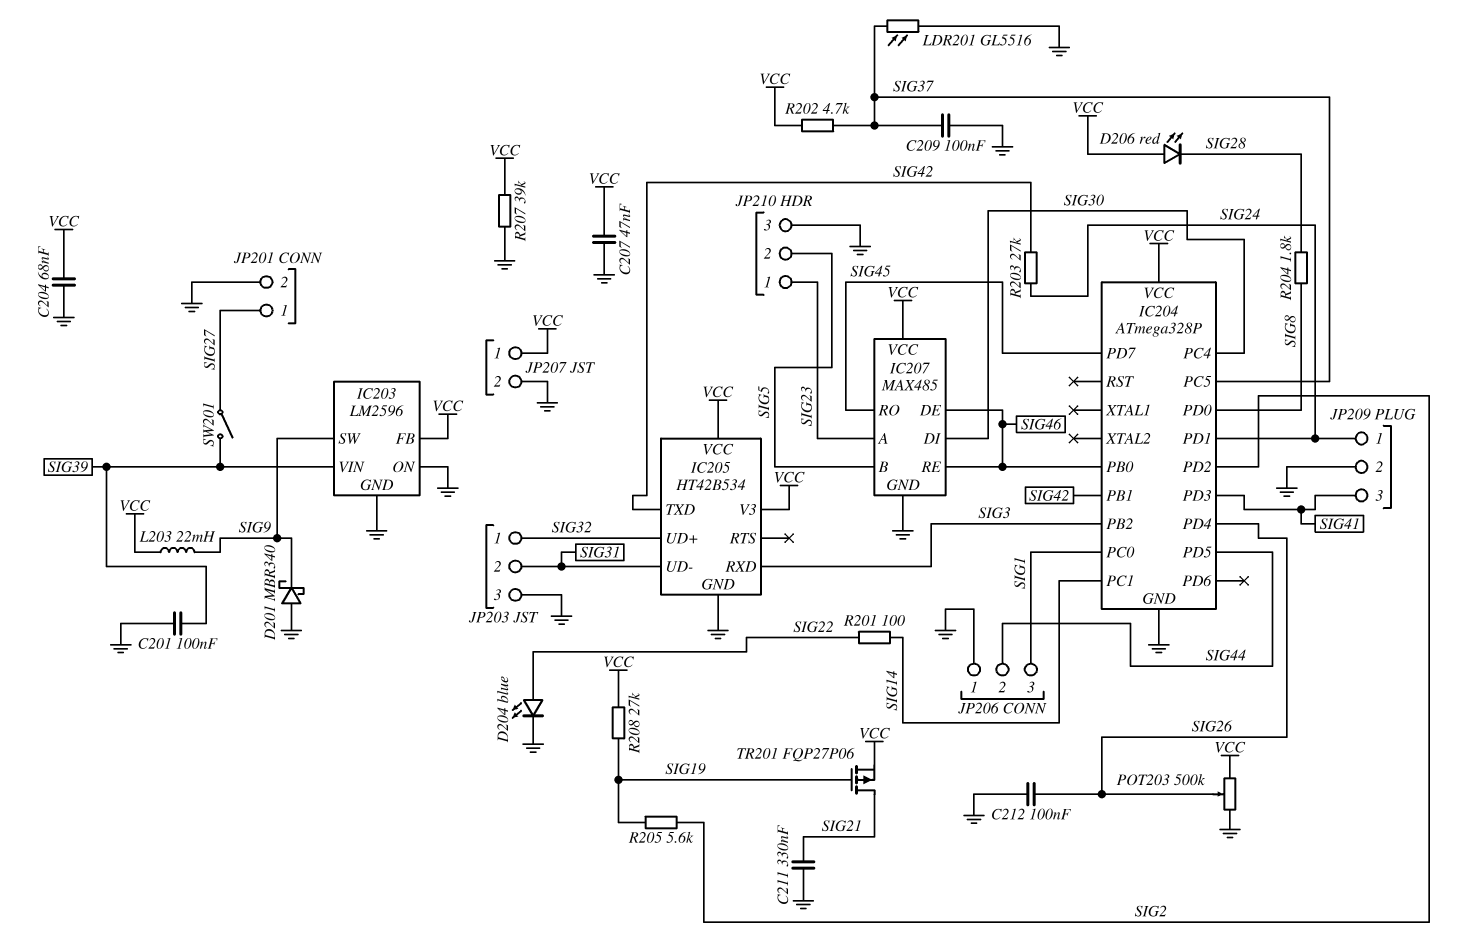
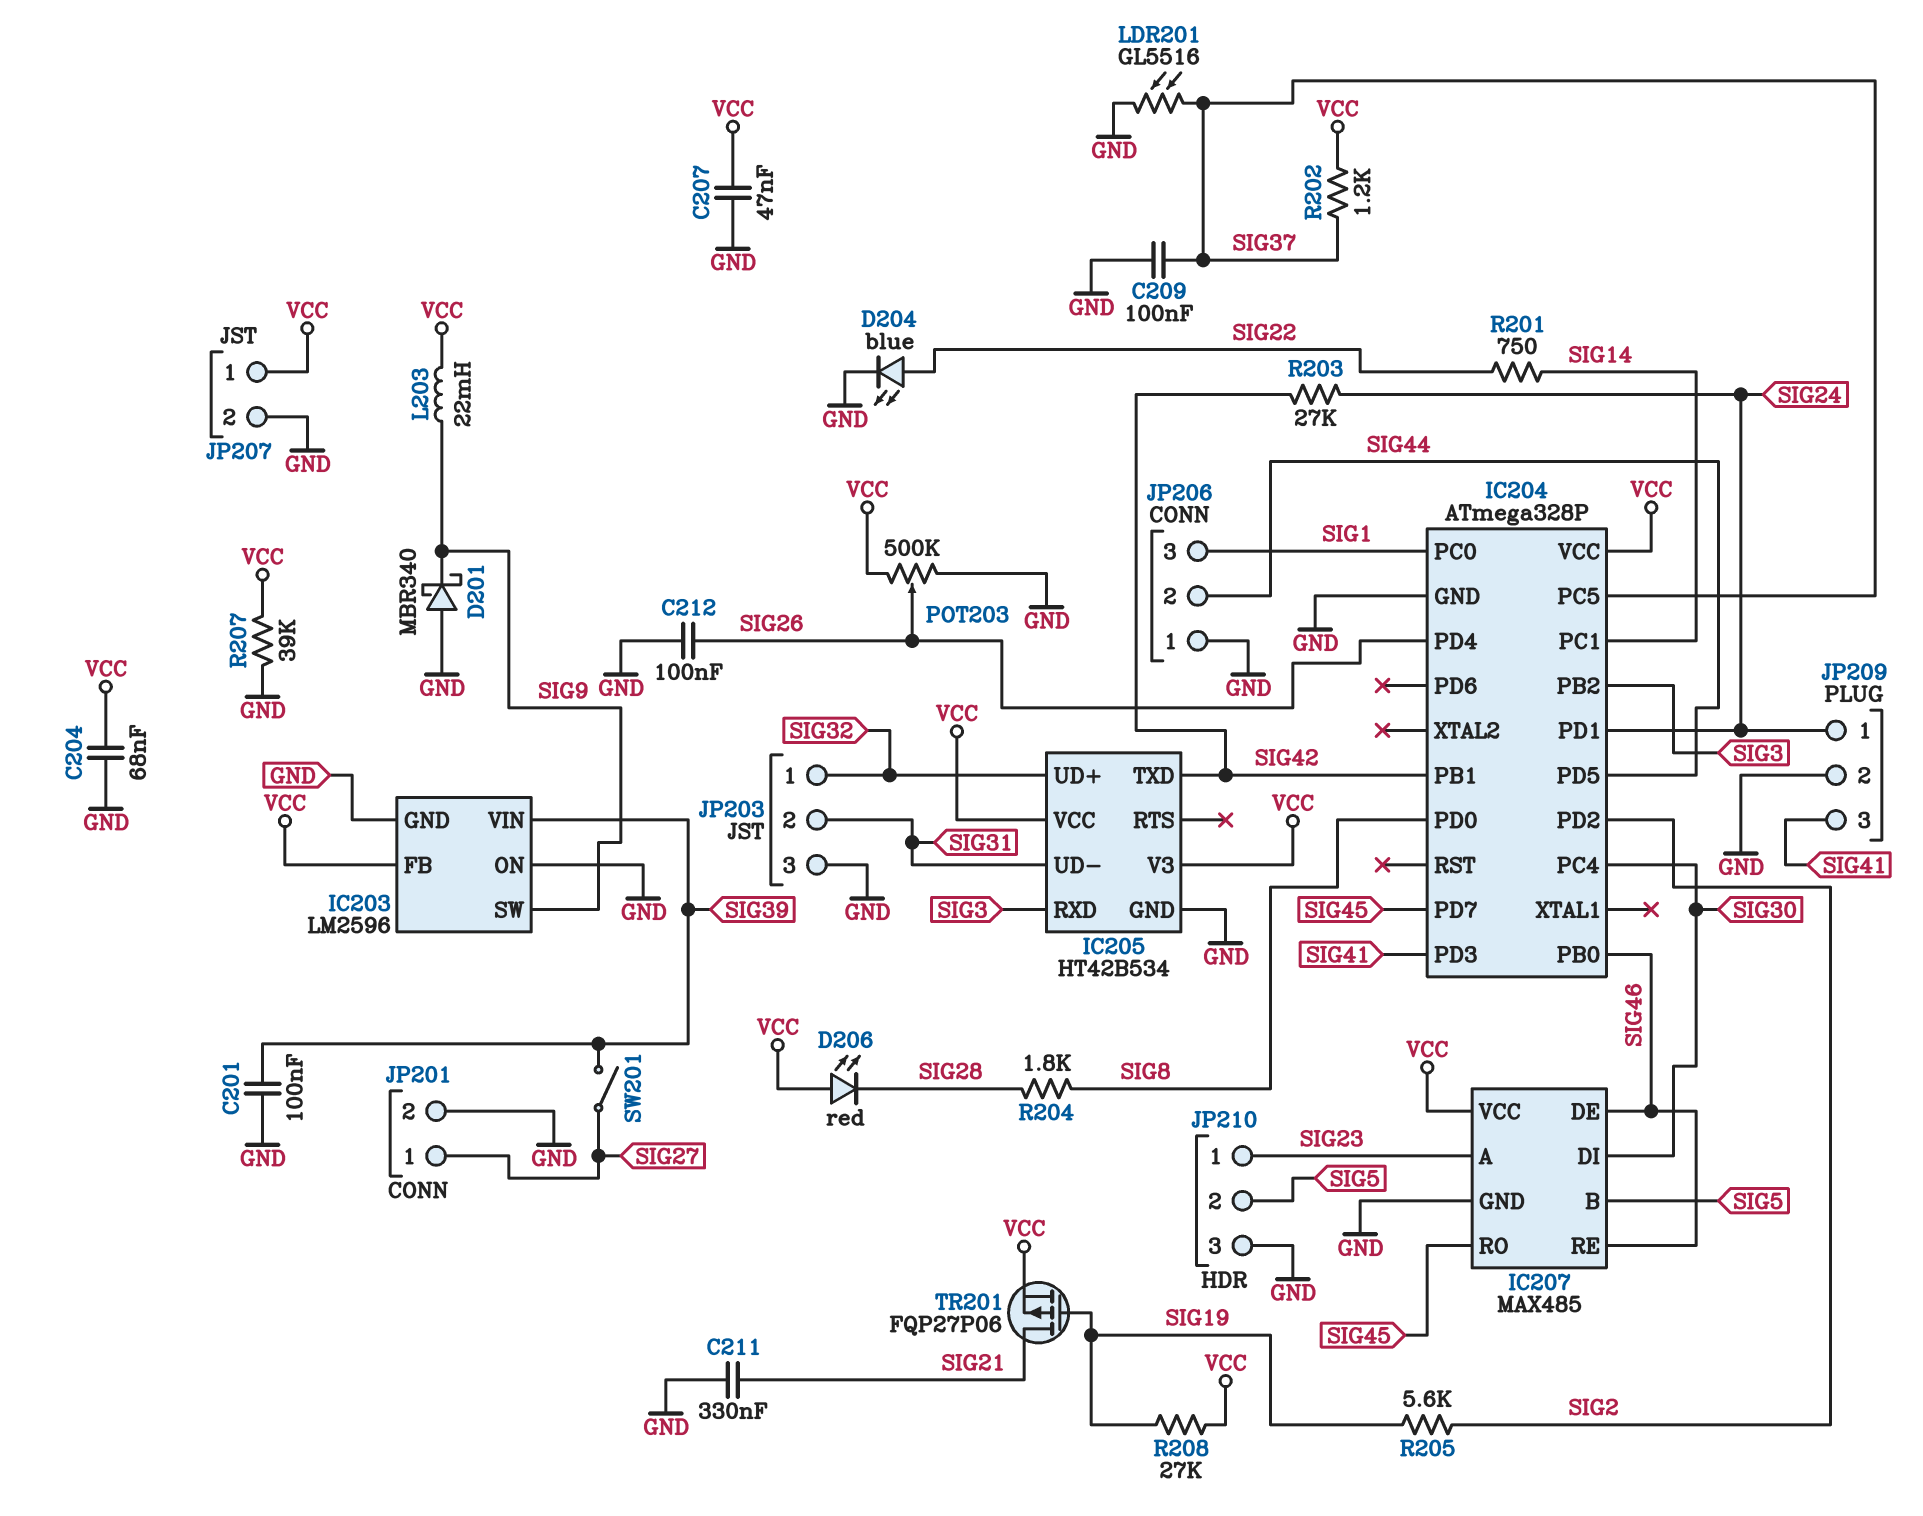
R201: 100 (SIG14, SIG22) -> 750 (SIG14, SIG22)
R202: 4.7k (SIG37, VCC) -> 1.2k (SIG37, VCC)

